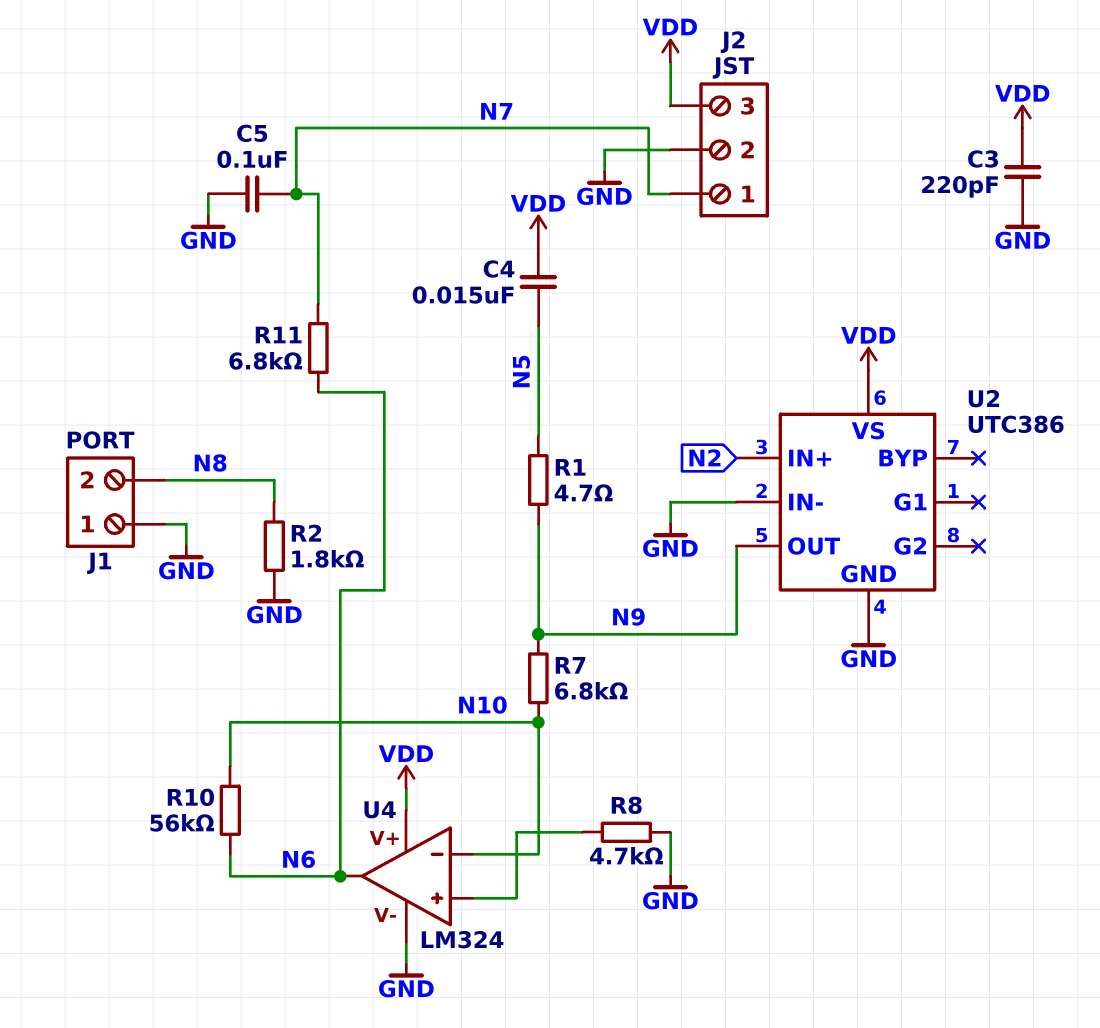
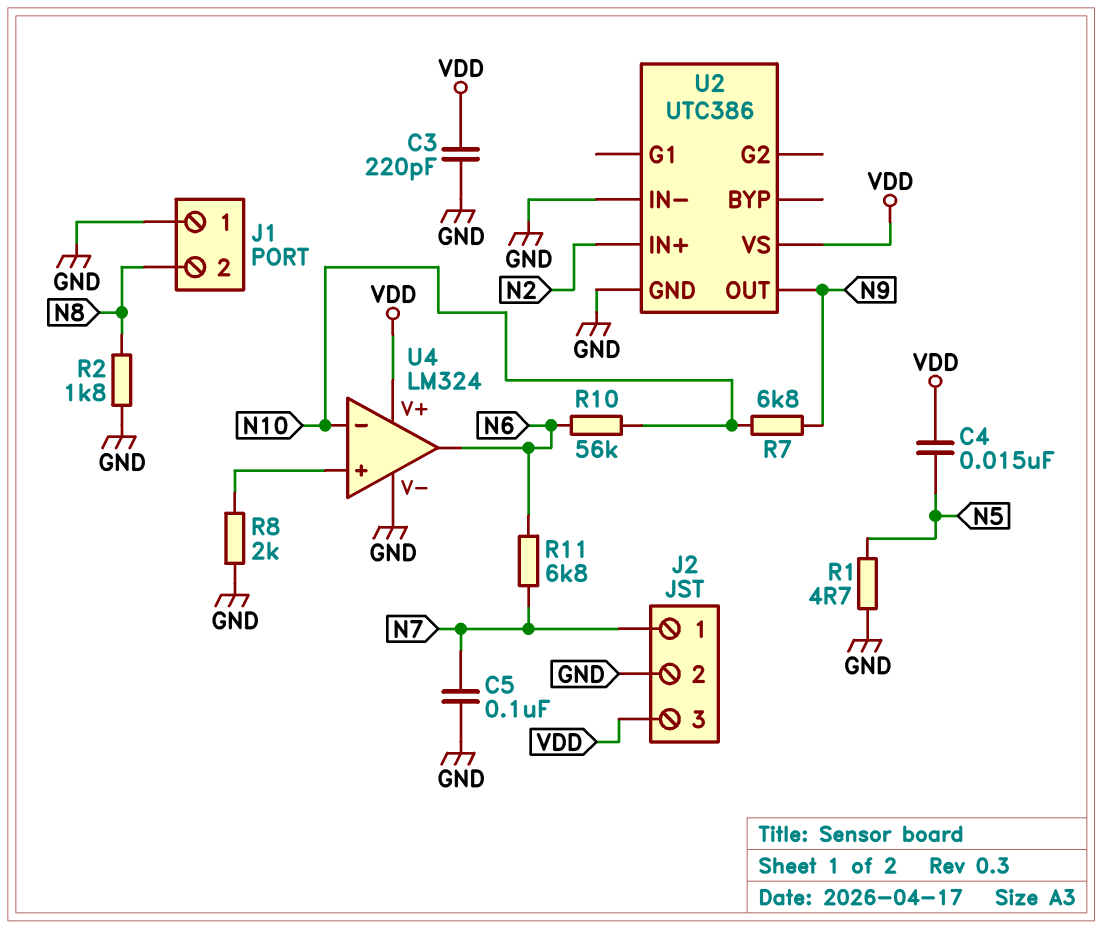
R1: 4.7 (N5, N9) -> 4.7 (GND, N5)
R8: 4.7k (GND, U4/in+) -> 2k (GND, U4/in+)

